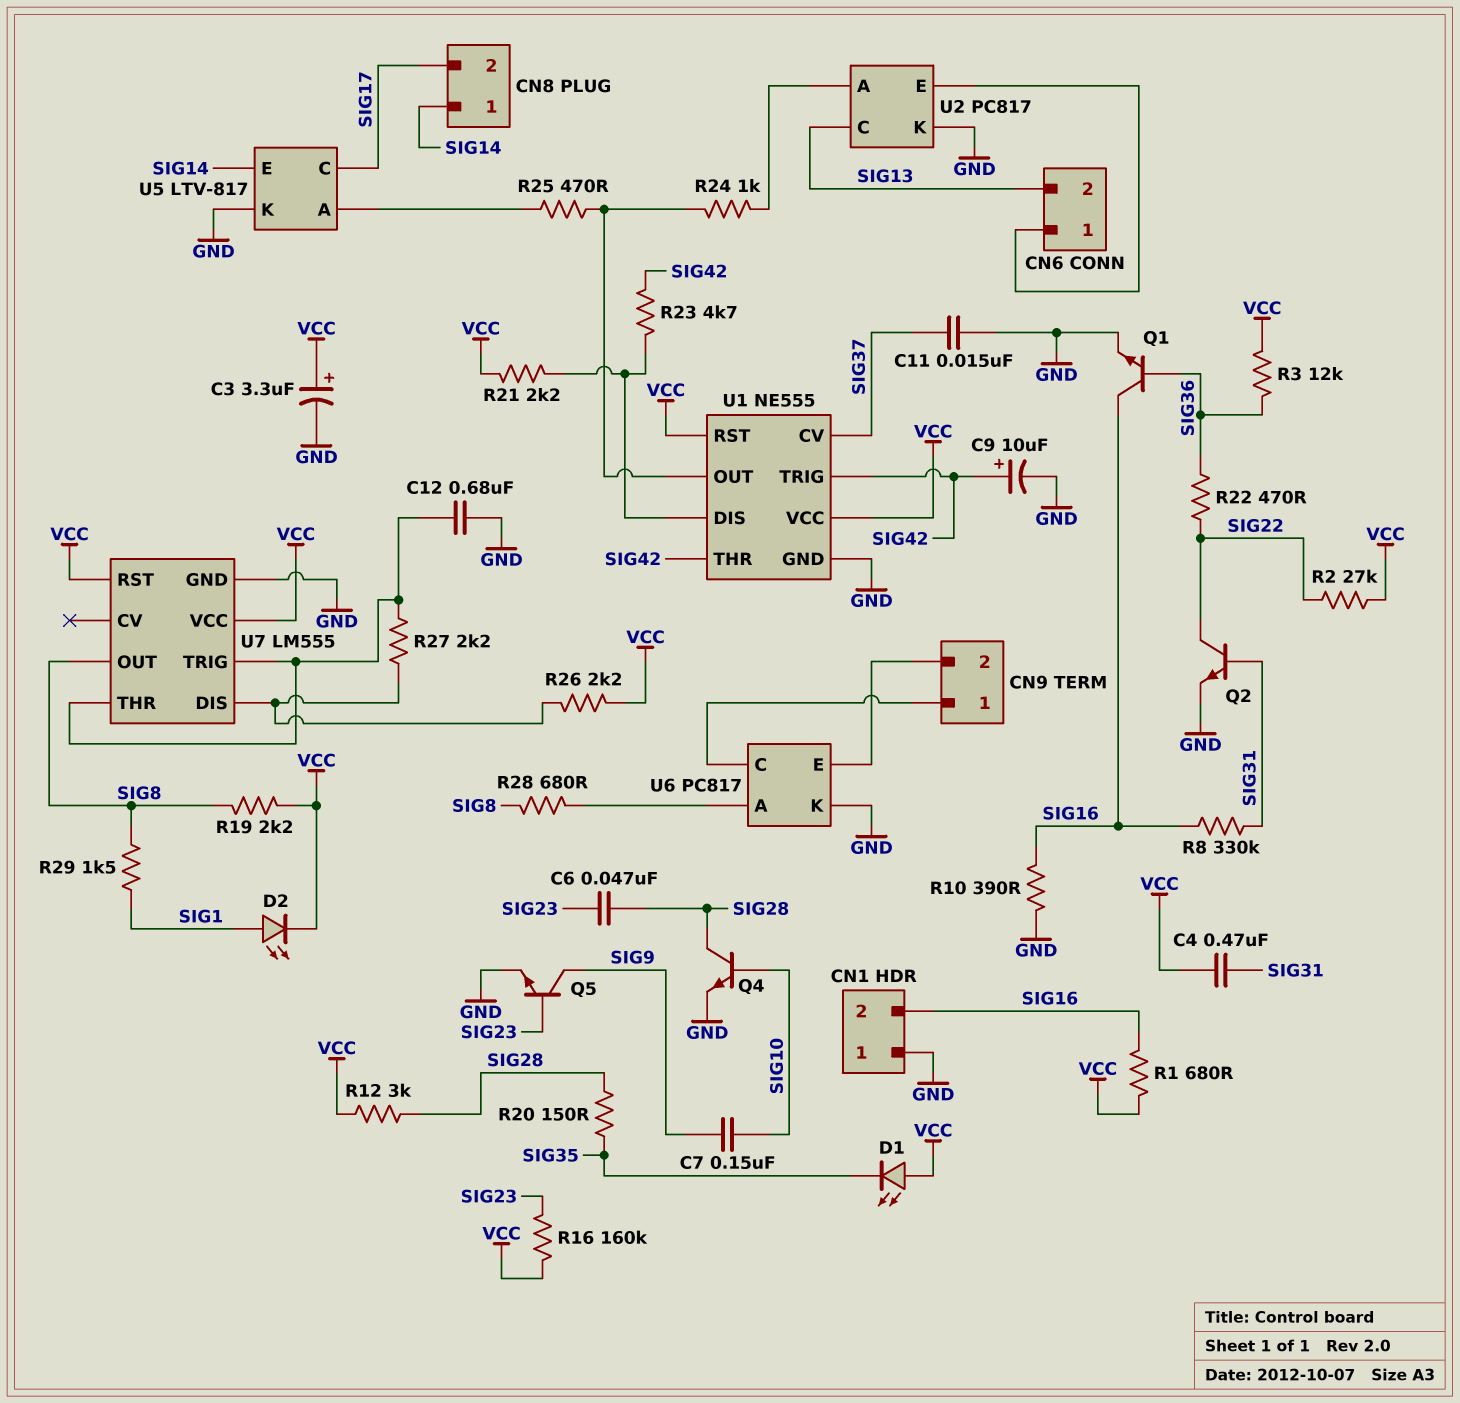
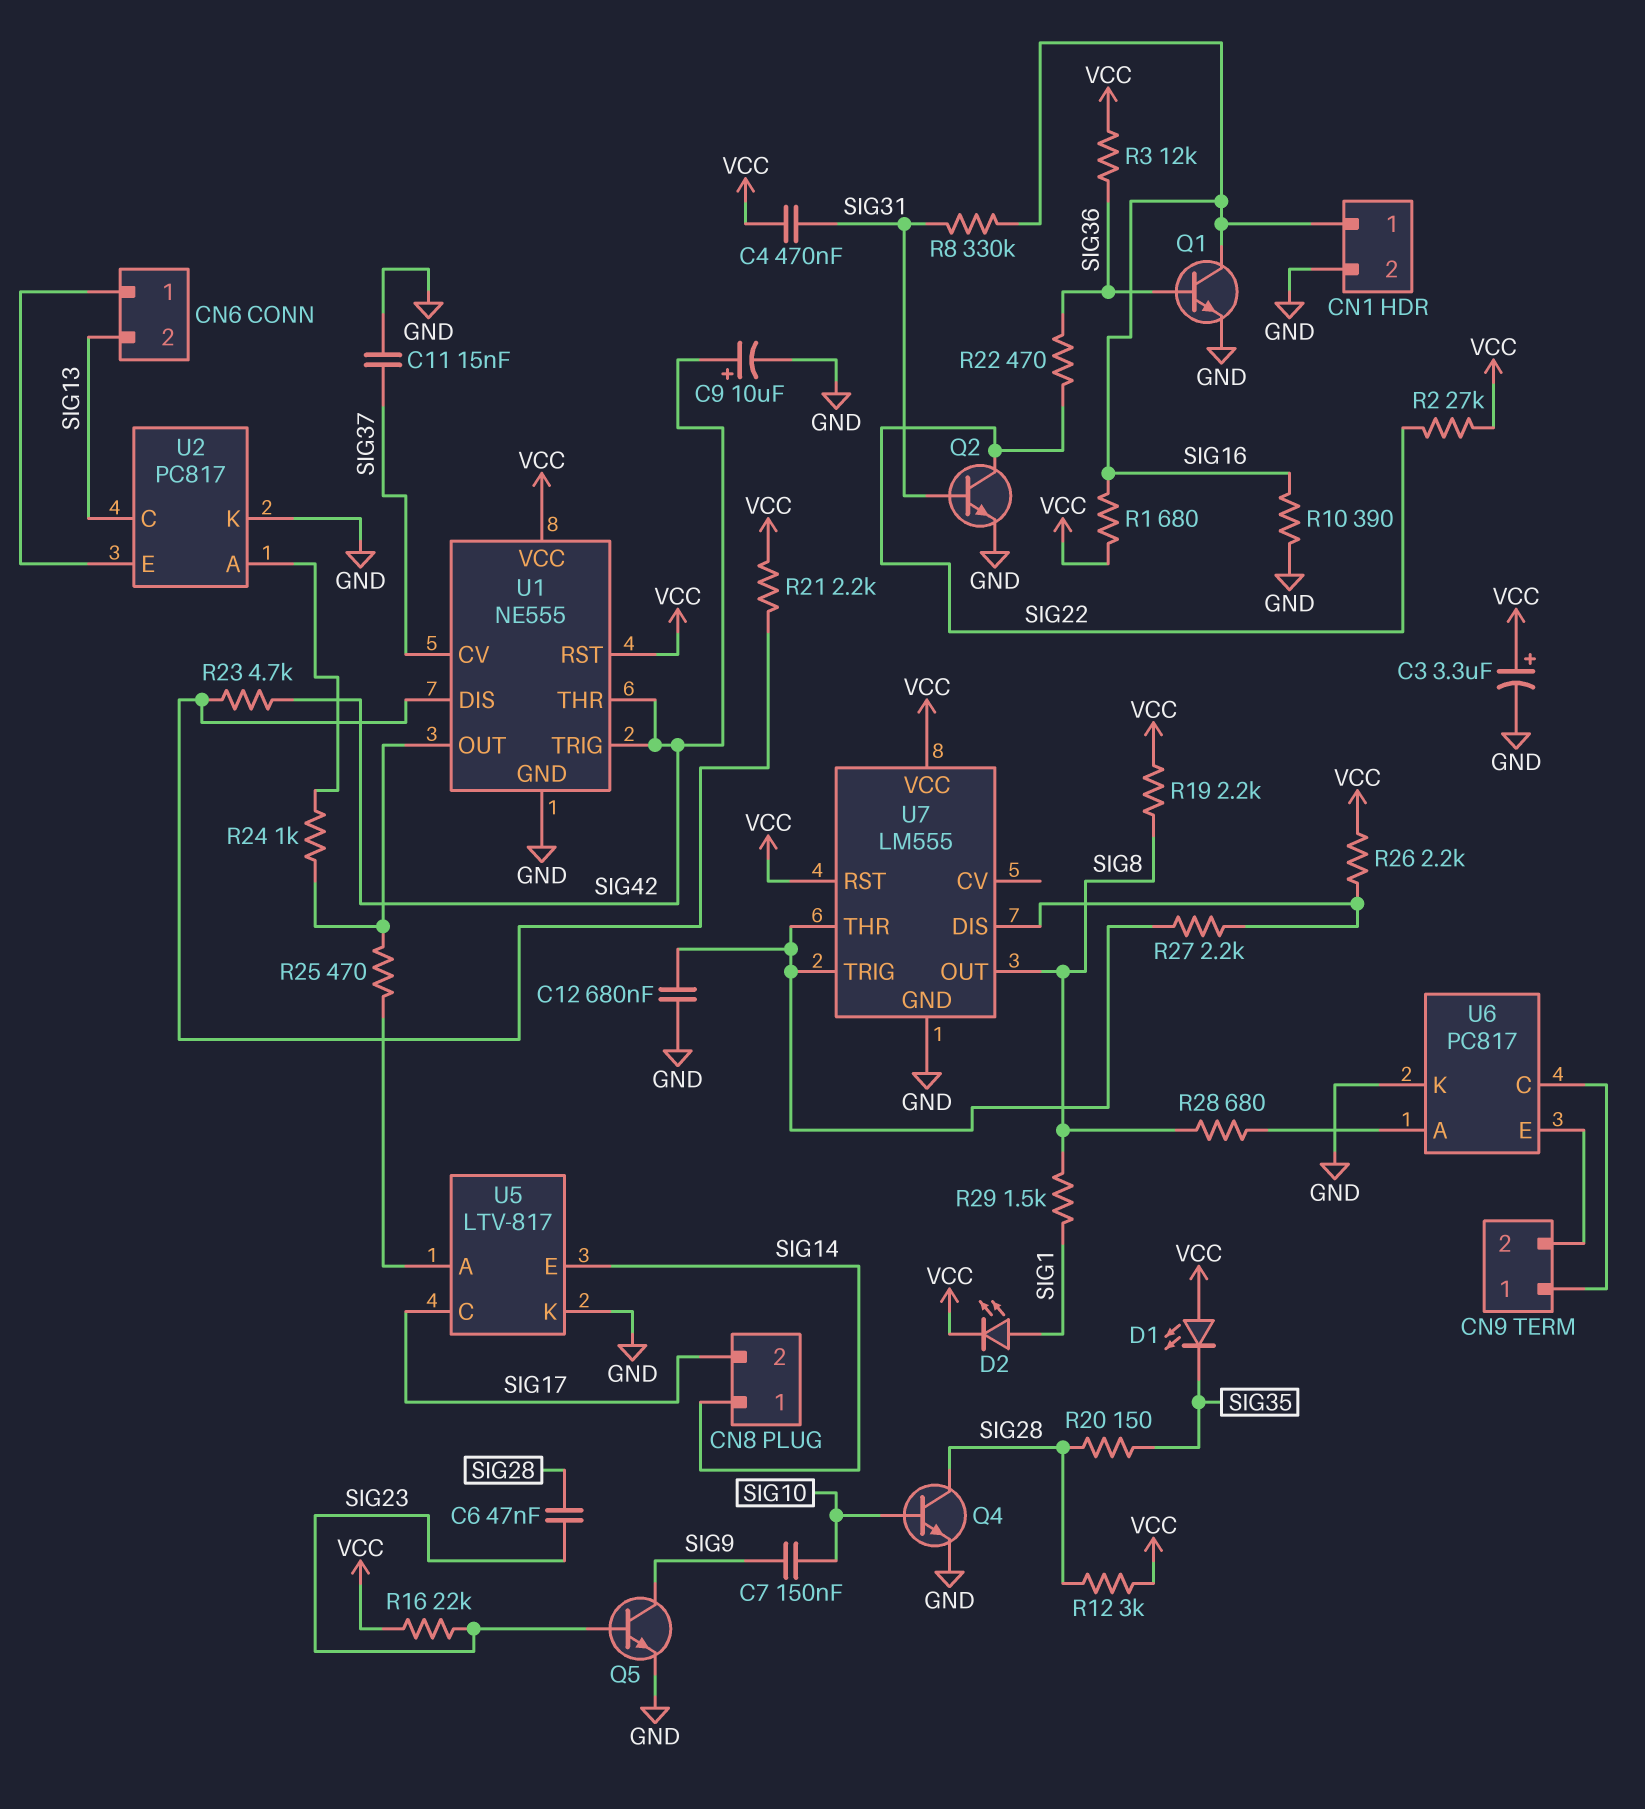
CN1 pin 1: GND -> SIG16
CN1 pin 2: SIG16 -> GND
R16: 160k (SIG23, VCC) -> 22k (SIG23, VCC)

